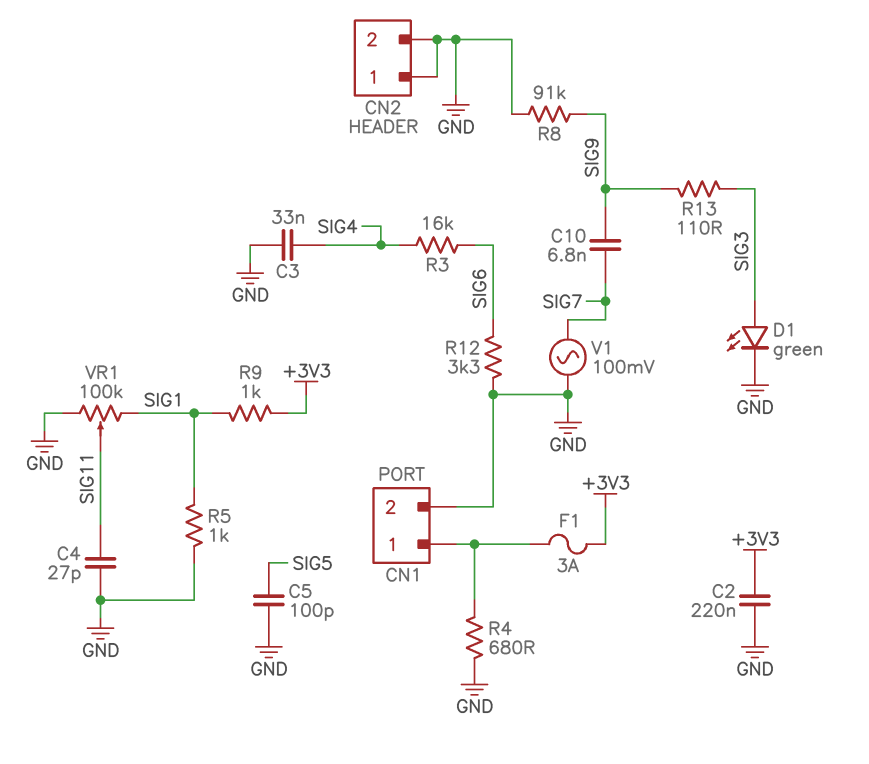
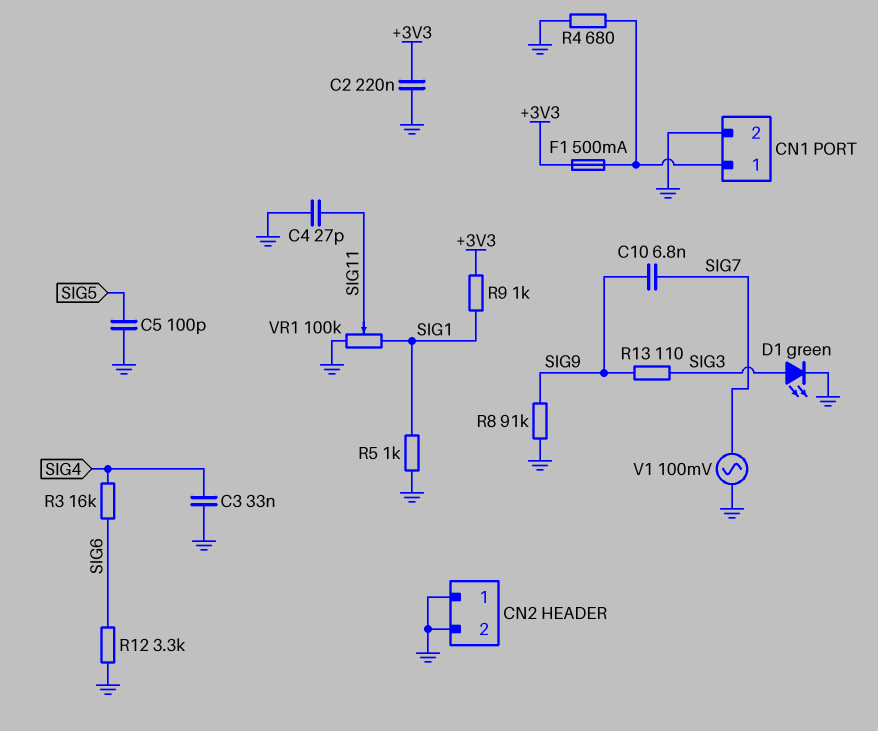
F1: 3A (+3V3, CN1/1) -> 500mA (+3V3, CN1/1)

